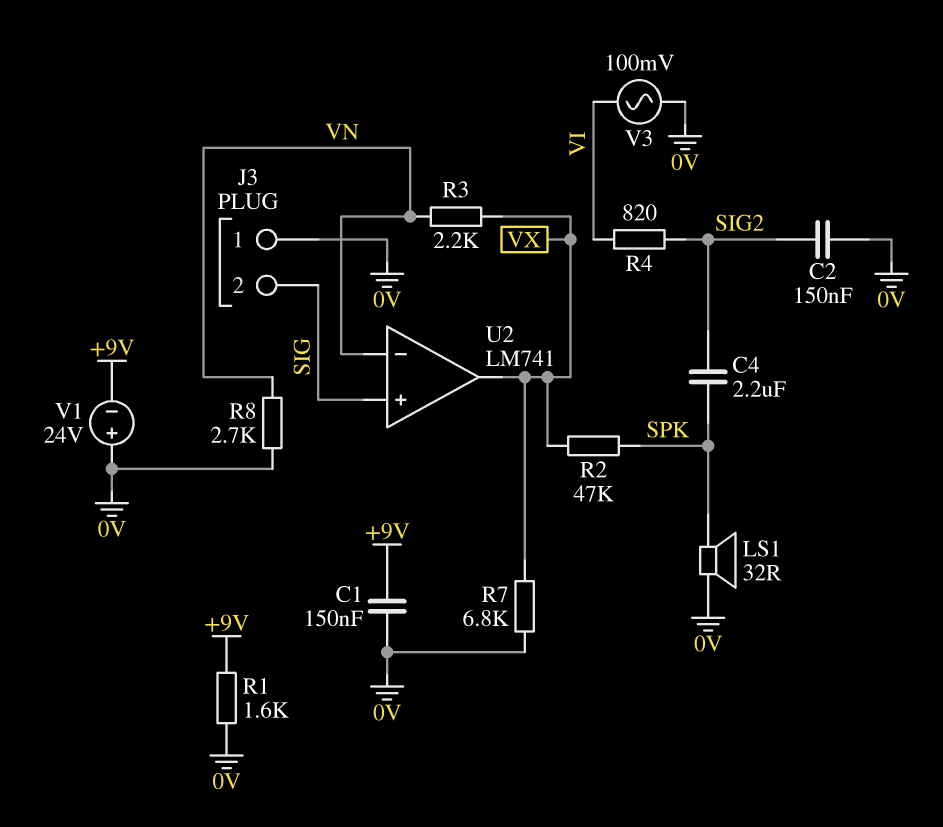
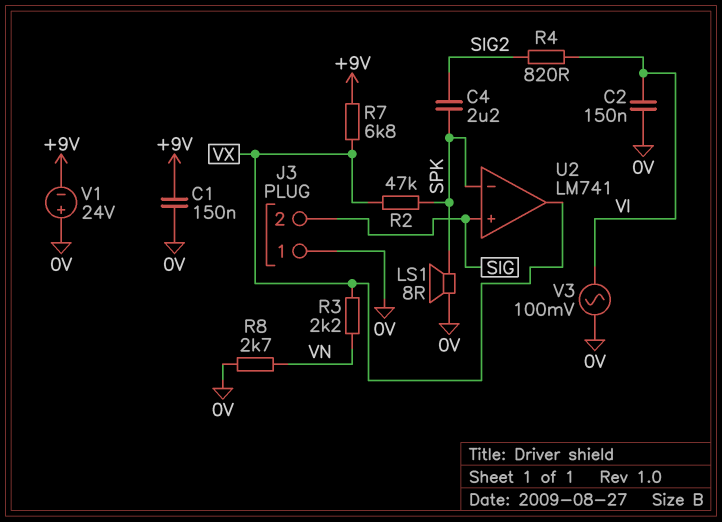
C2: 150nF (0V, SIG2) -> 150nF (0V, VI)
LS1: speaker 32R (0V, SPK) -> speaker 8R (0V, SPK)
R1: 1.6k (+9V, 0V) -> none
R7: 6.8k (0V, VX) -> 6.8k (+9V, VX)
U2 pin in-: VN -> SPK

